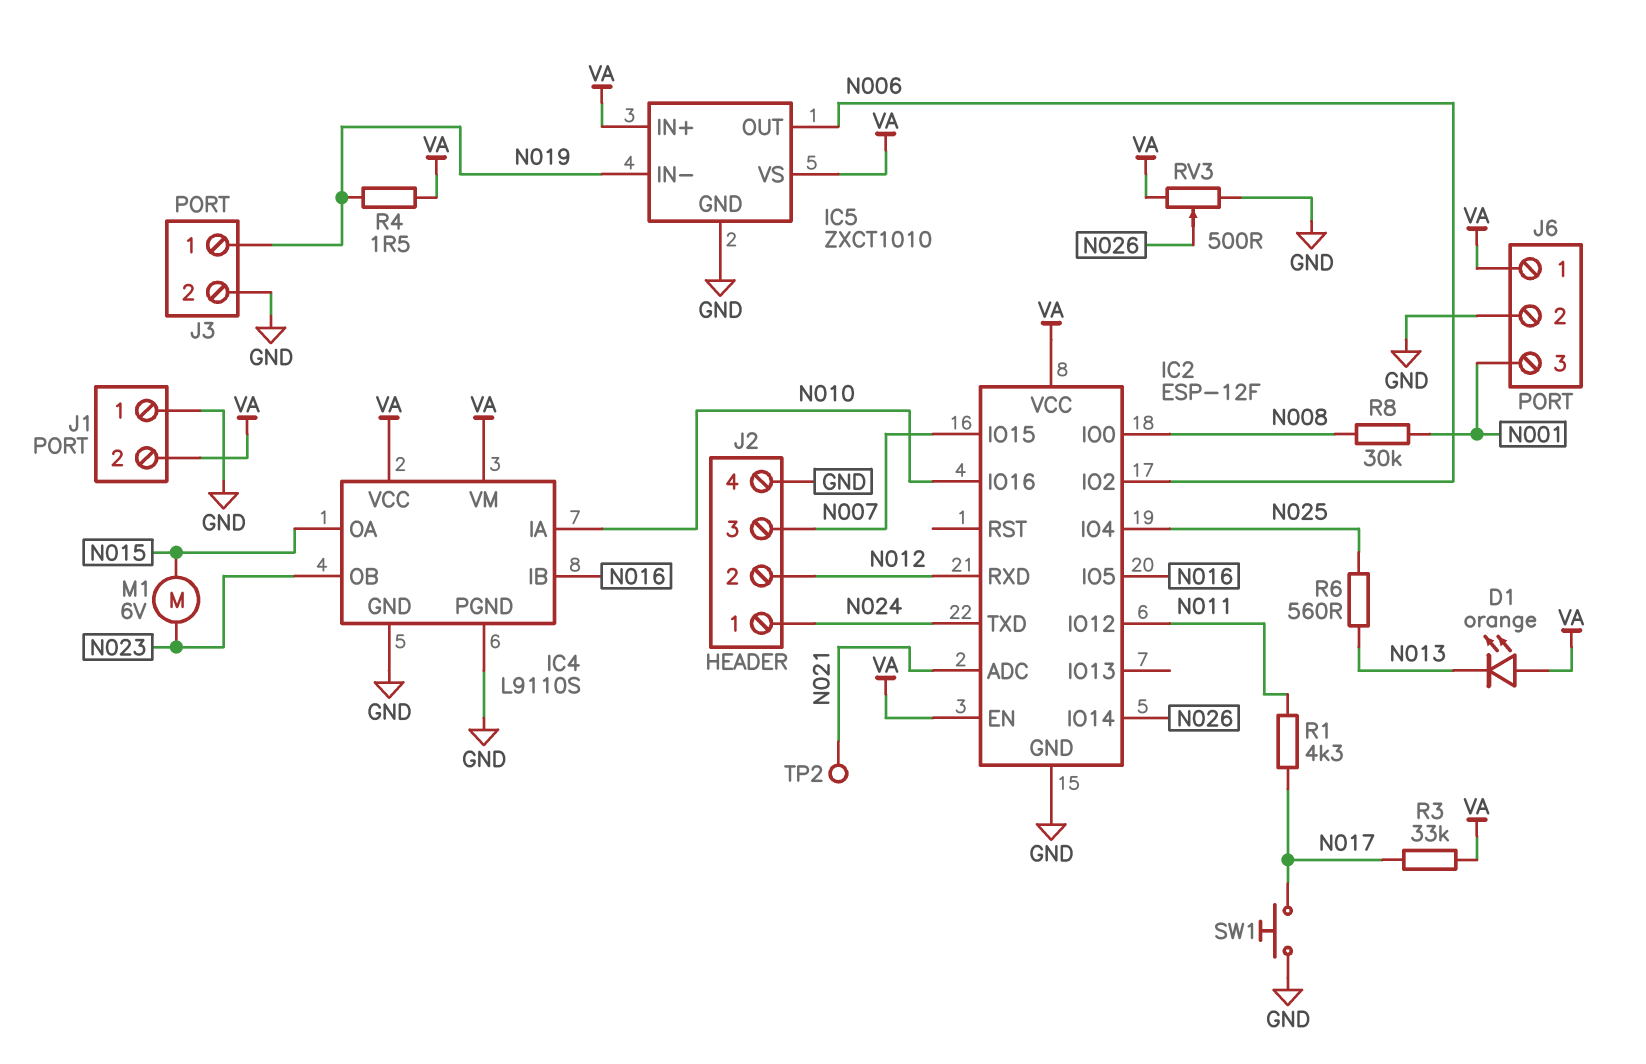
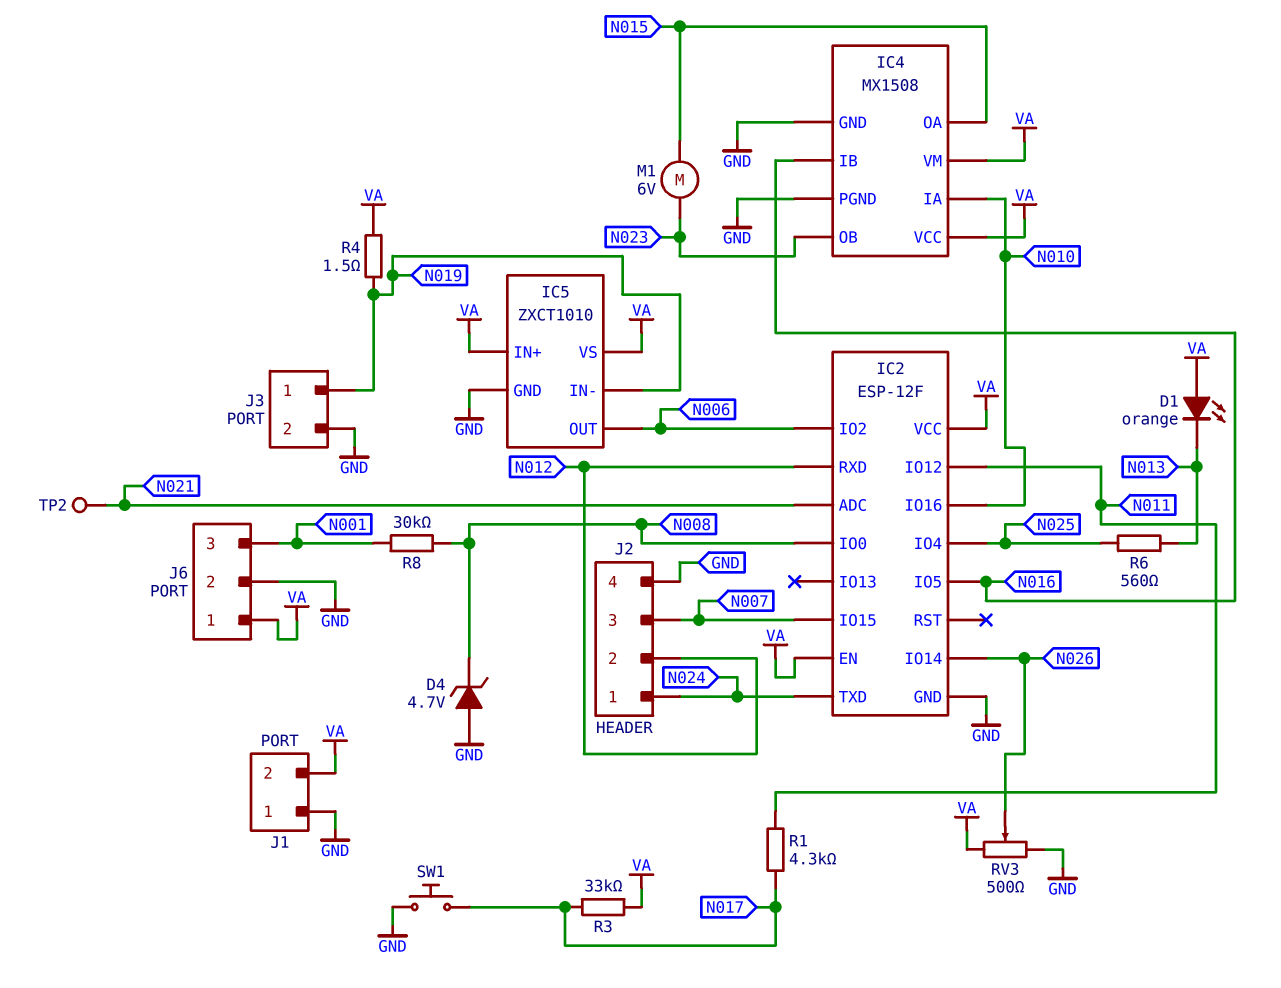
D4: none -> zener 4.7V (A GND, K N008)
IC4: L9110S -> MX1508

